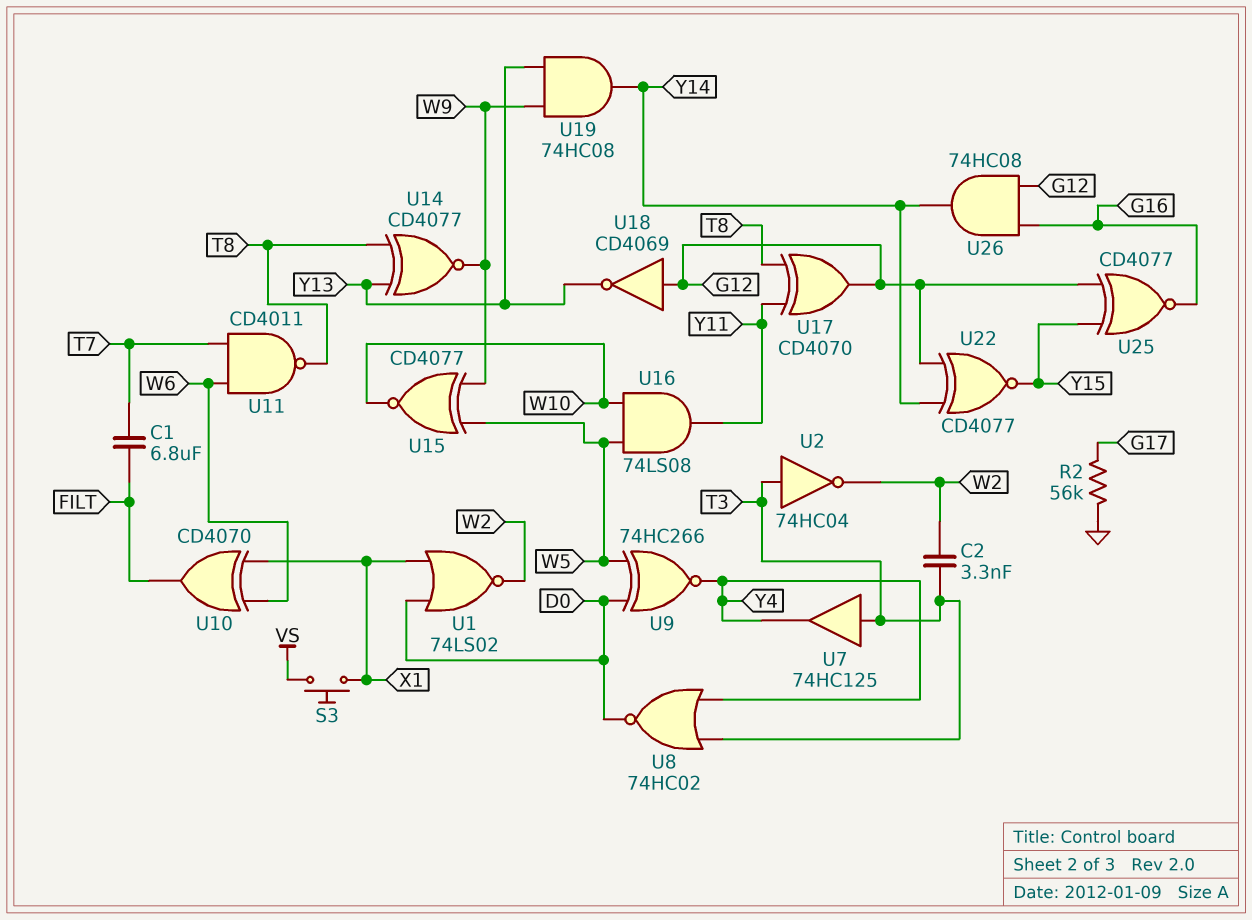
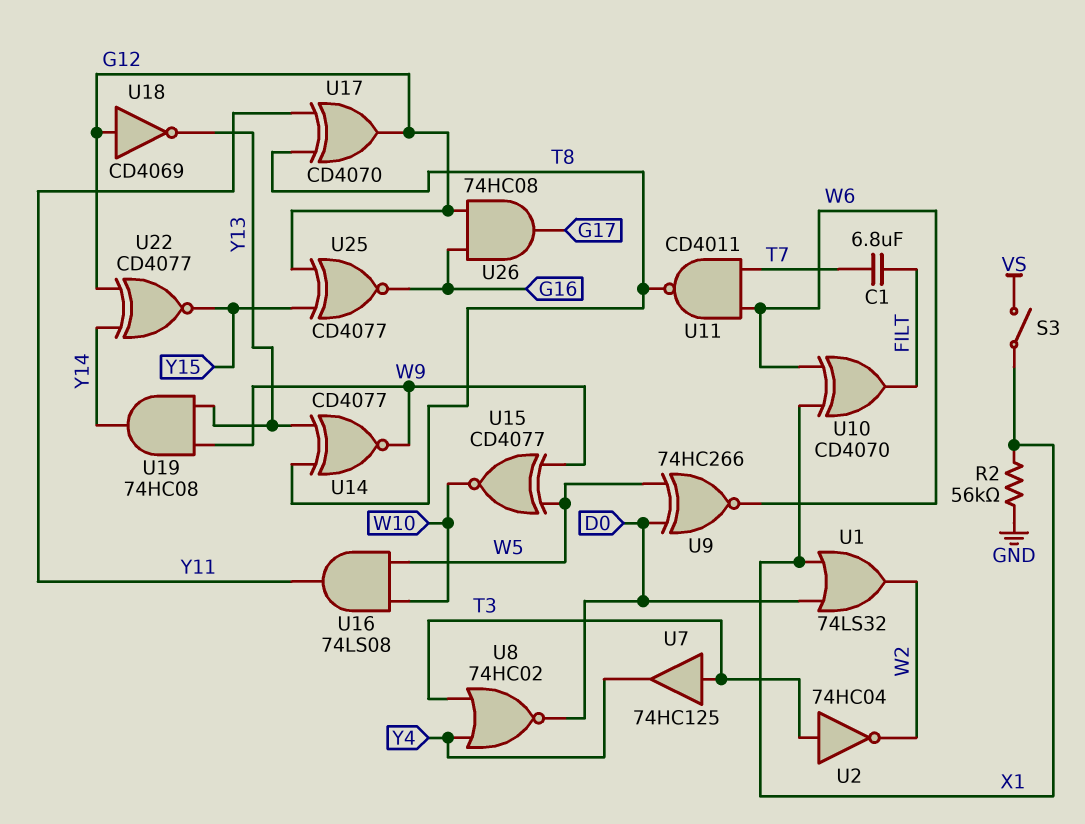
C2: 3.3nF (T3, W2) -> none
R2: 56k (G17, GND) -> 56k (GND, X1)
S3: button (VS, X1) -> switch (VS, X1)
U1: NOR 74LS02 (in D0, in X1, out W2) -> OR 74LS32 (in D0, in X1, out W2)
U9: XNOR 74HC266 (in D0, in W5, out Y4) -> XNOR 74HC266 (in D0, in W5, out W6)
U26: AND 74HC08 (in G12, in G16, out Y14) -> AND 74HC08 (in G12, in G16, out G17)

